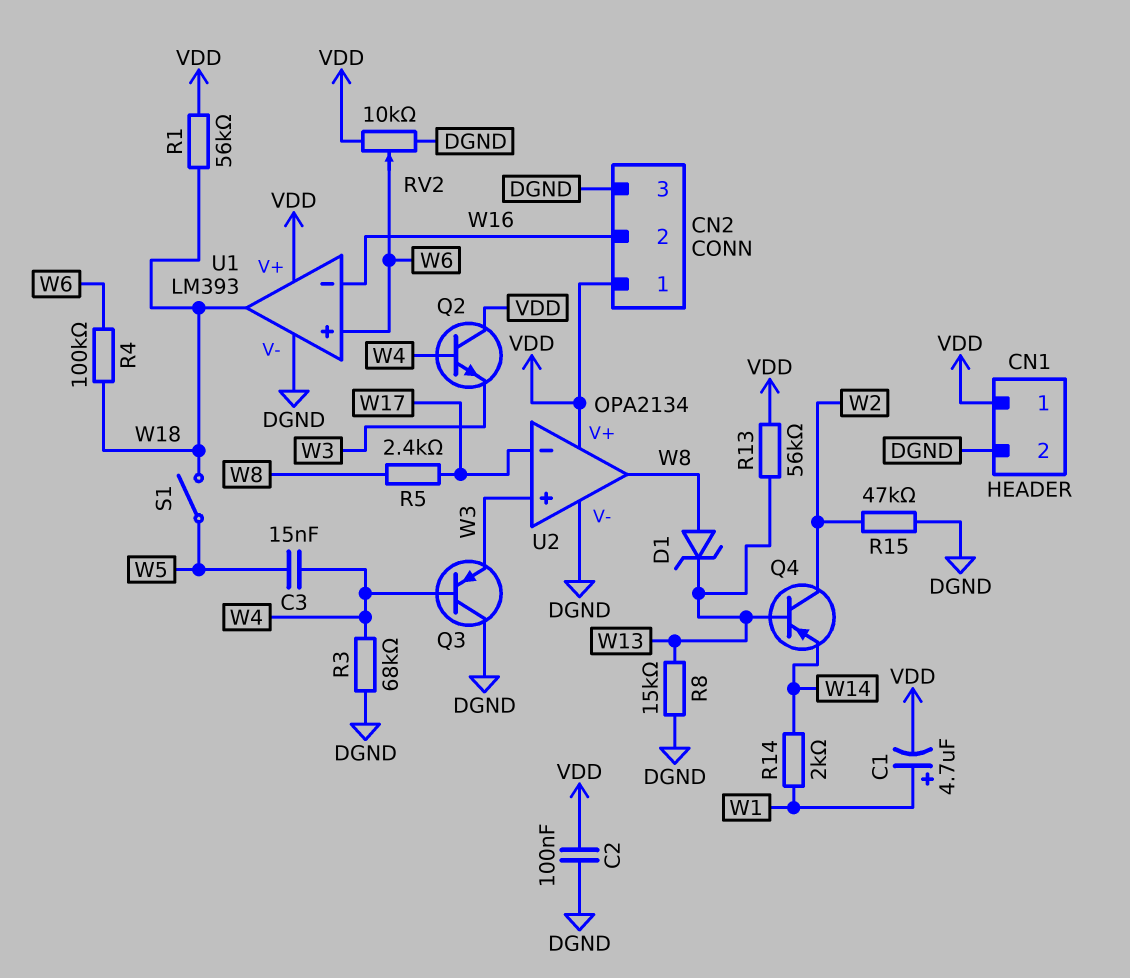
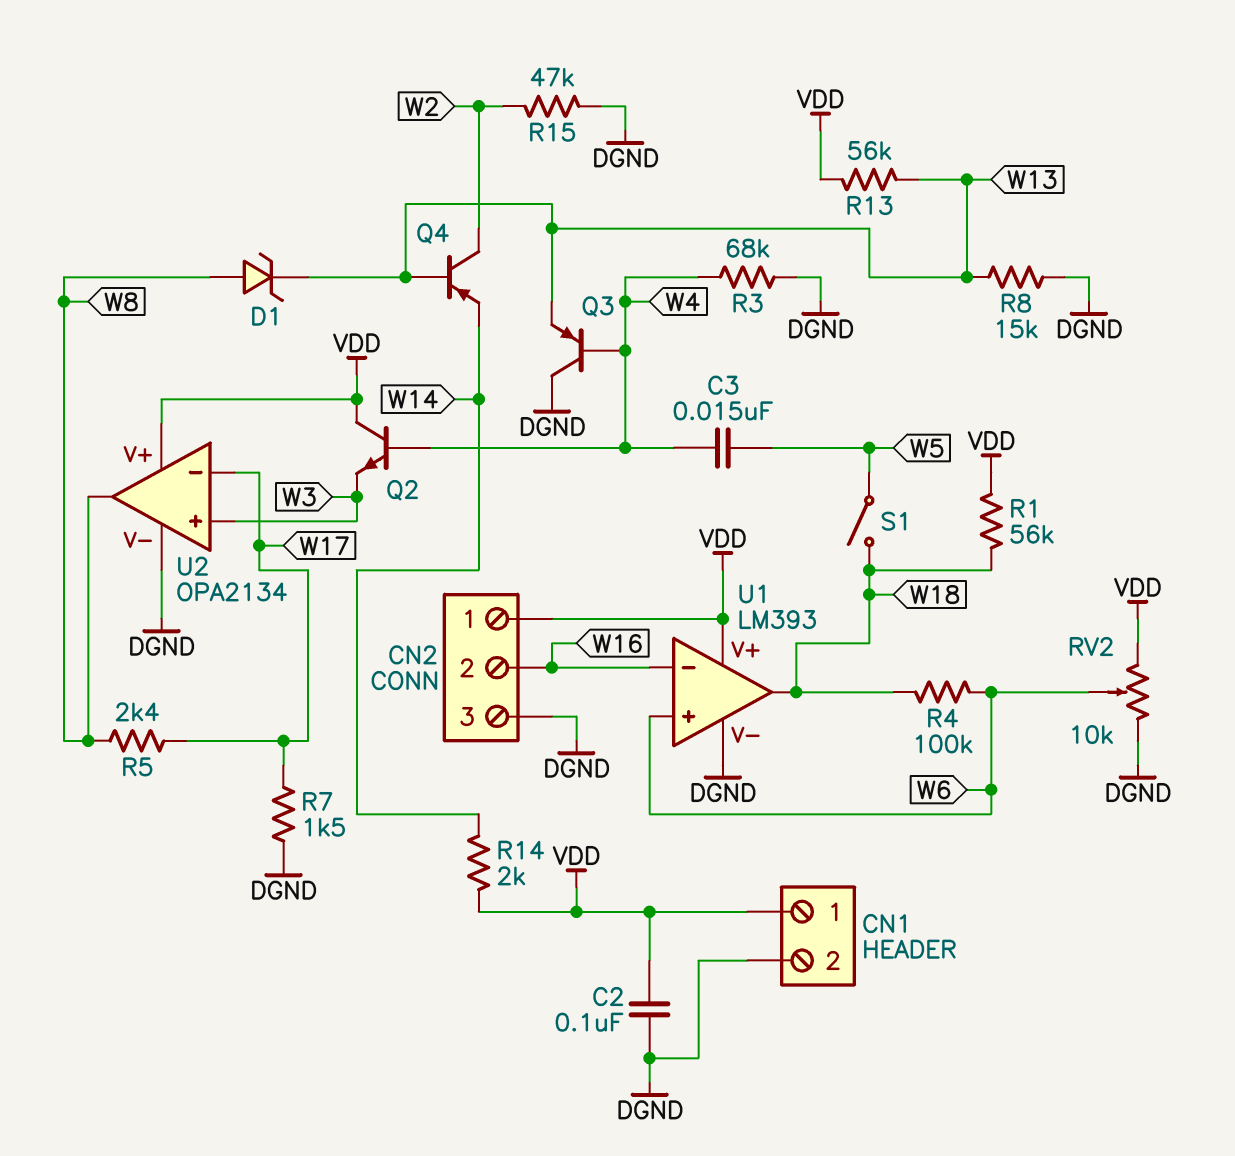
C1: 4.7uF (plus W1, minus VDD) -> none
Q3: PNP (B W4, C DGND, E W3) -> PNP (B W4, C DGND, E W13)
R7: none -> 1.5k (DGND, W17)
R14: 2k (W1, W14) -> 2k (VDD, W14)

